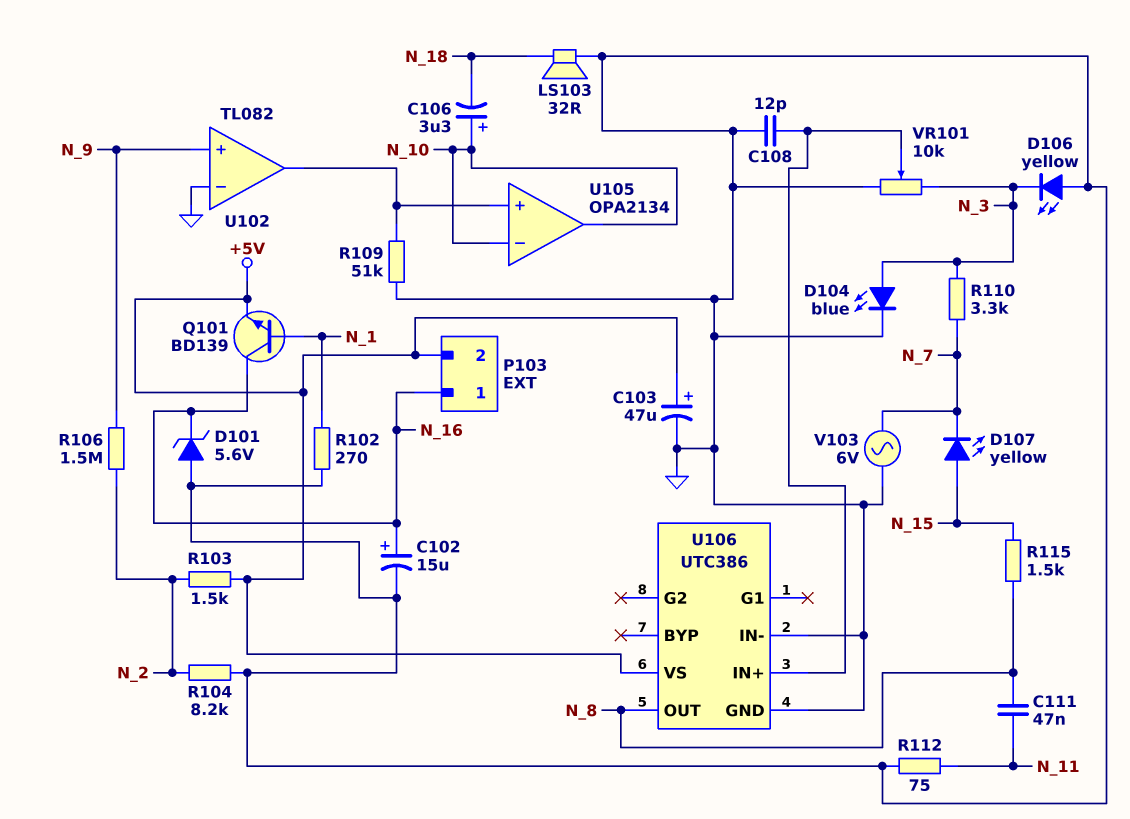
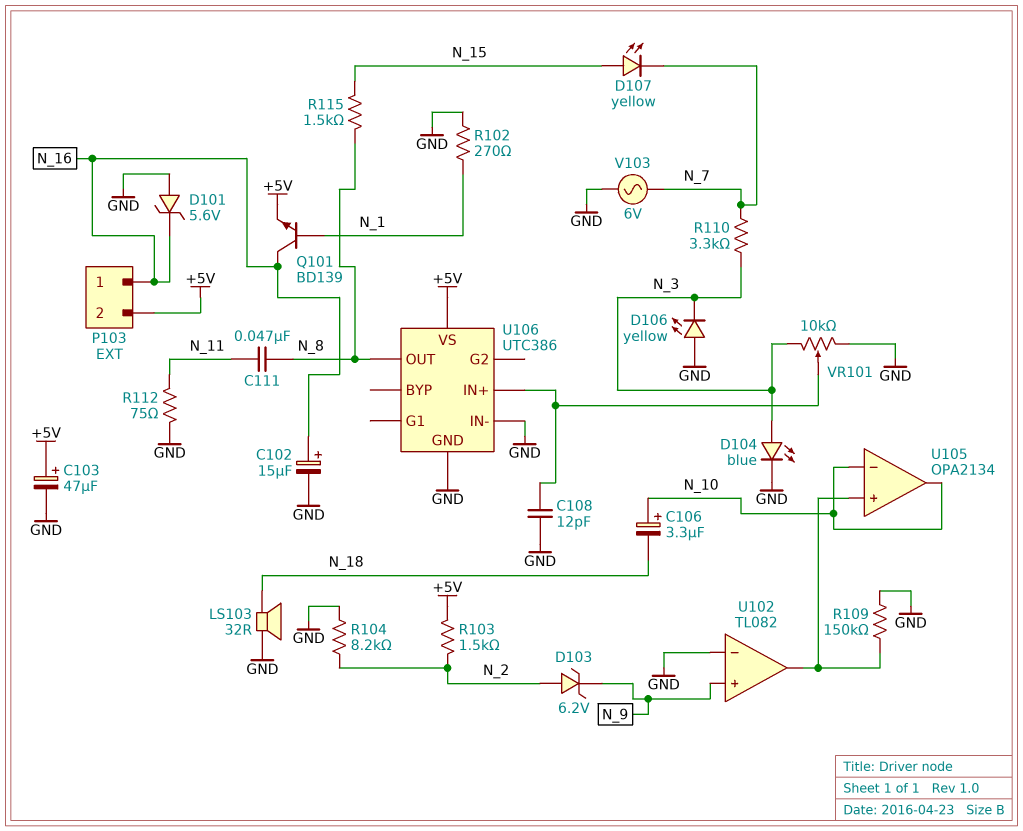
D103: none -> zener 6.2V (A N_2, K N_9)
R106: 1.5M (N_2, N_9) -> none
R109: 51k (GND, U102/out) -> 150k (GND, U102/out)

